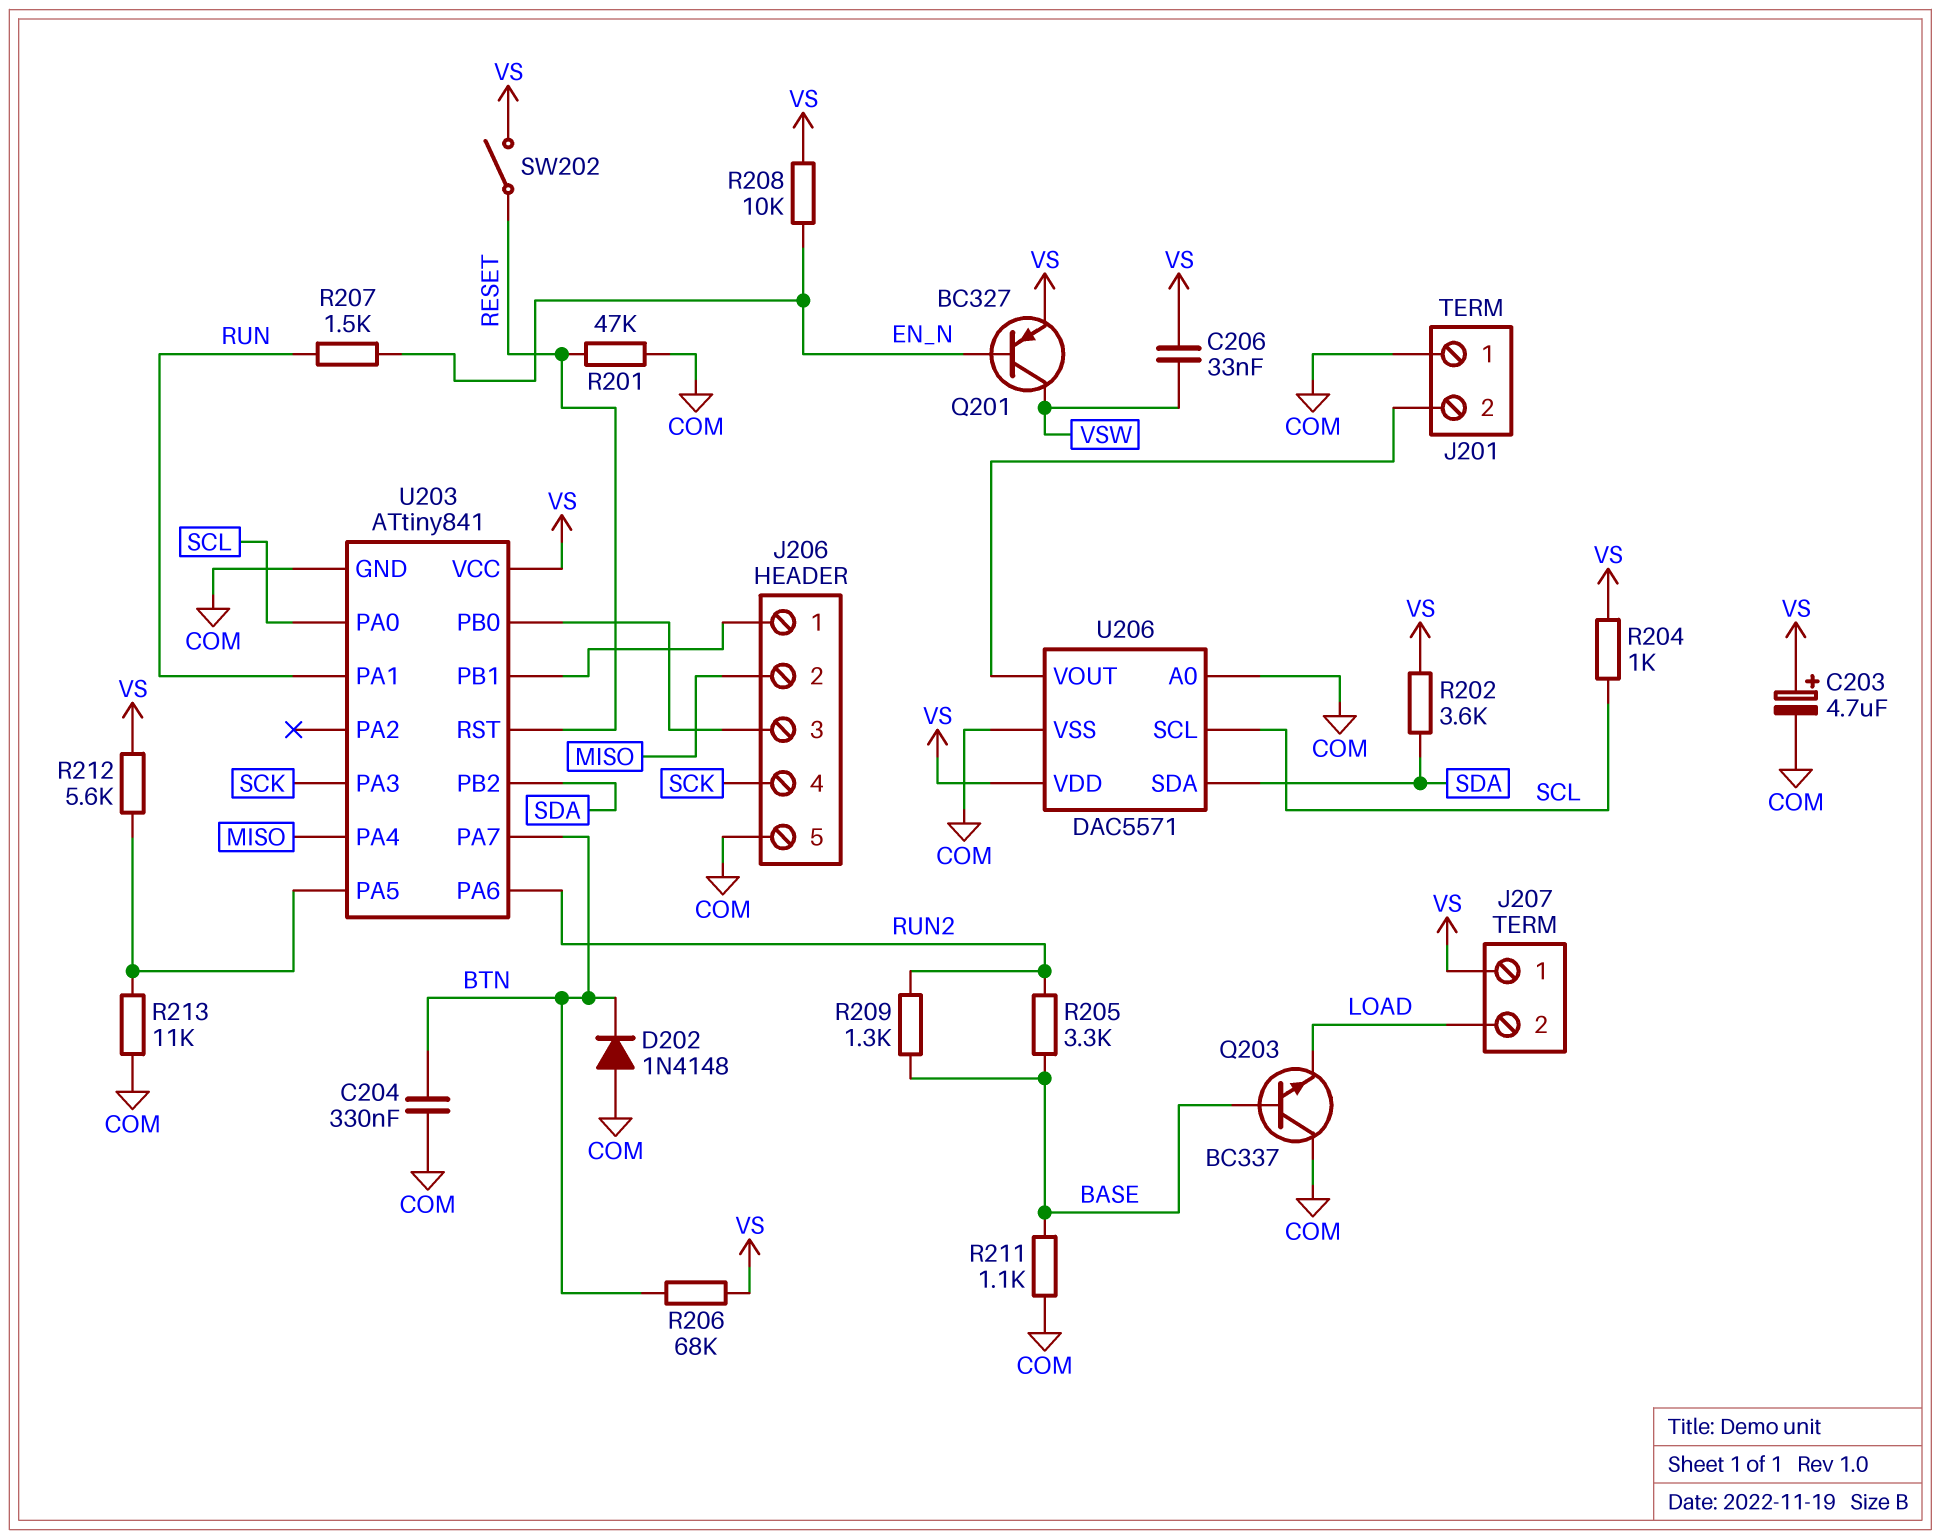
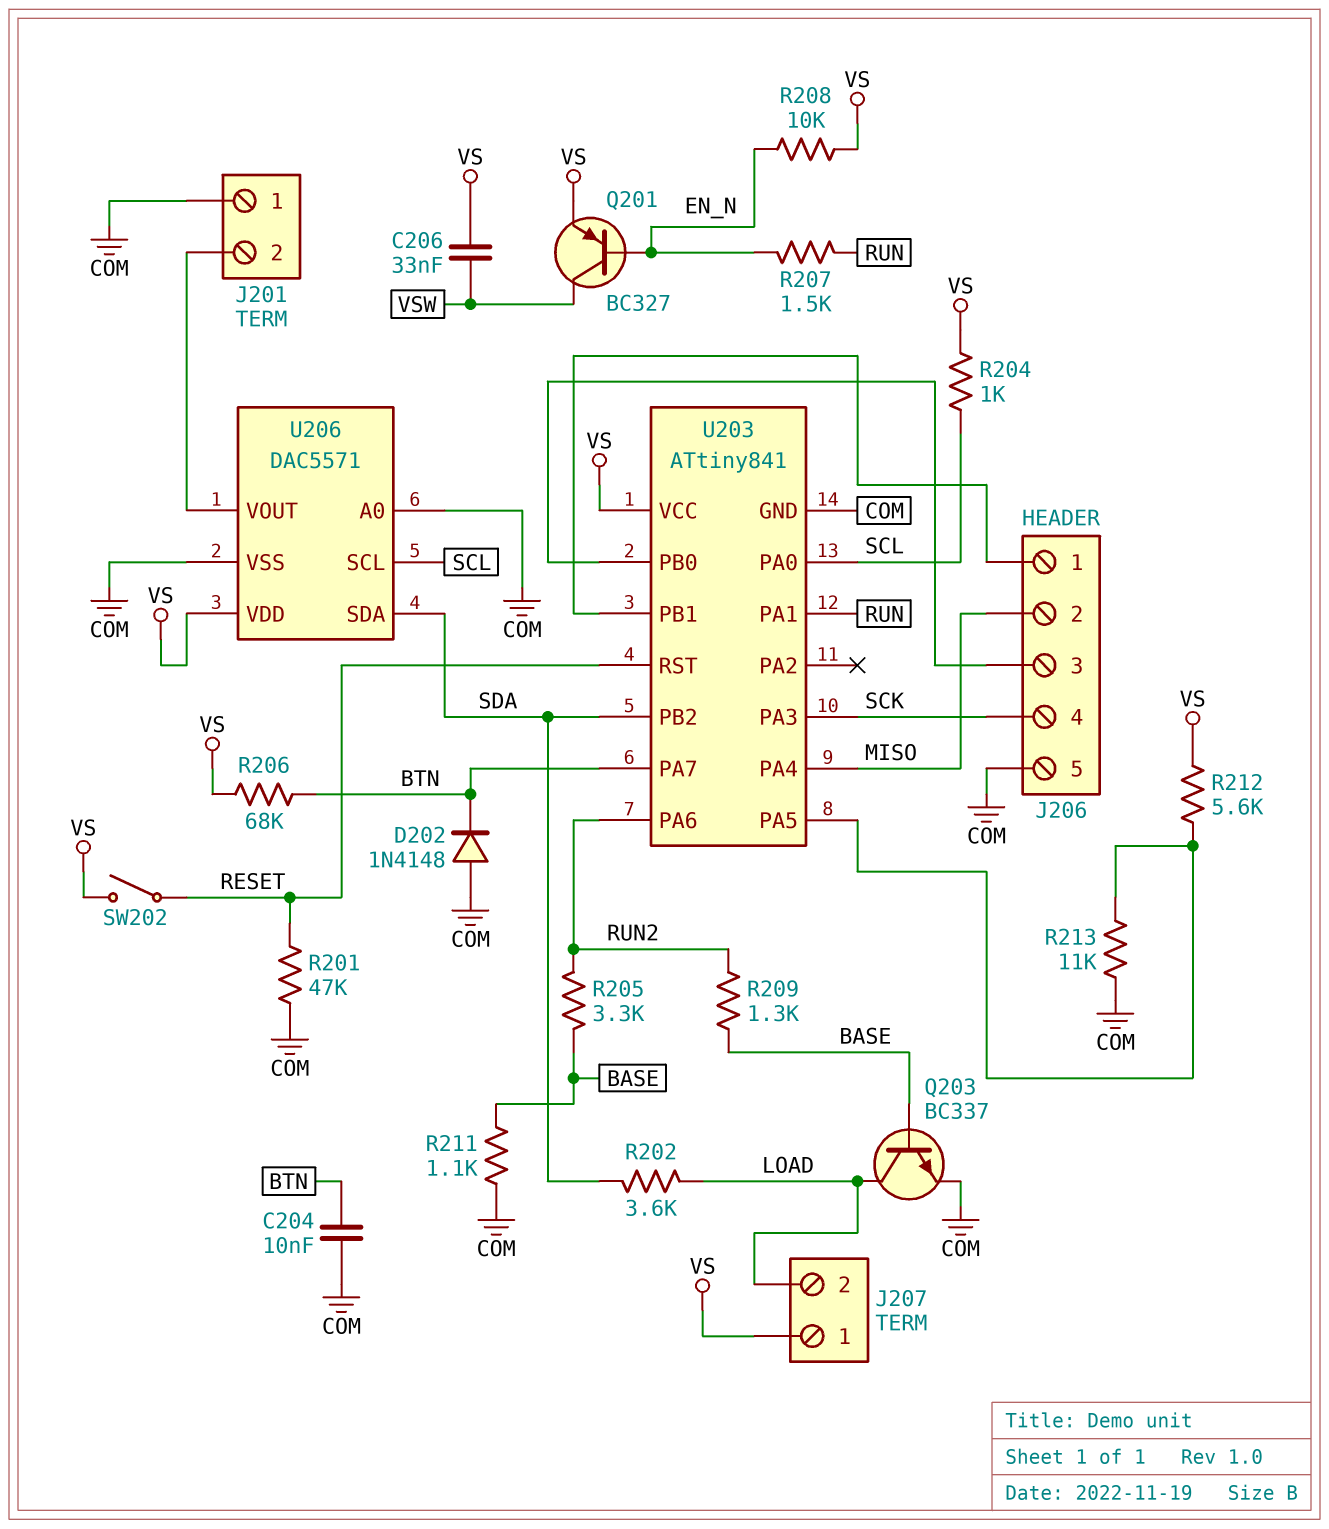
C203: 4.7uF (plus VS, minus COM) -> none
C204: 330nF (BTN, COM) -> 10nF (BTN, COM)
Q203: NPN BC337 (B BASE, C COM, E LOAD) -> NPN BC337 (B BASE, C LOAD, E COM)
R202: 3.6k (SDA, VS) -> 3.6k (LOAD, SDA)

